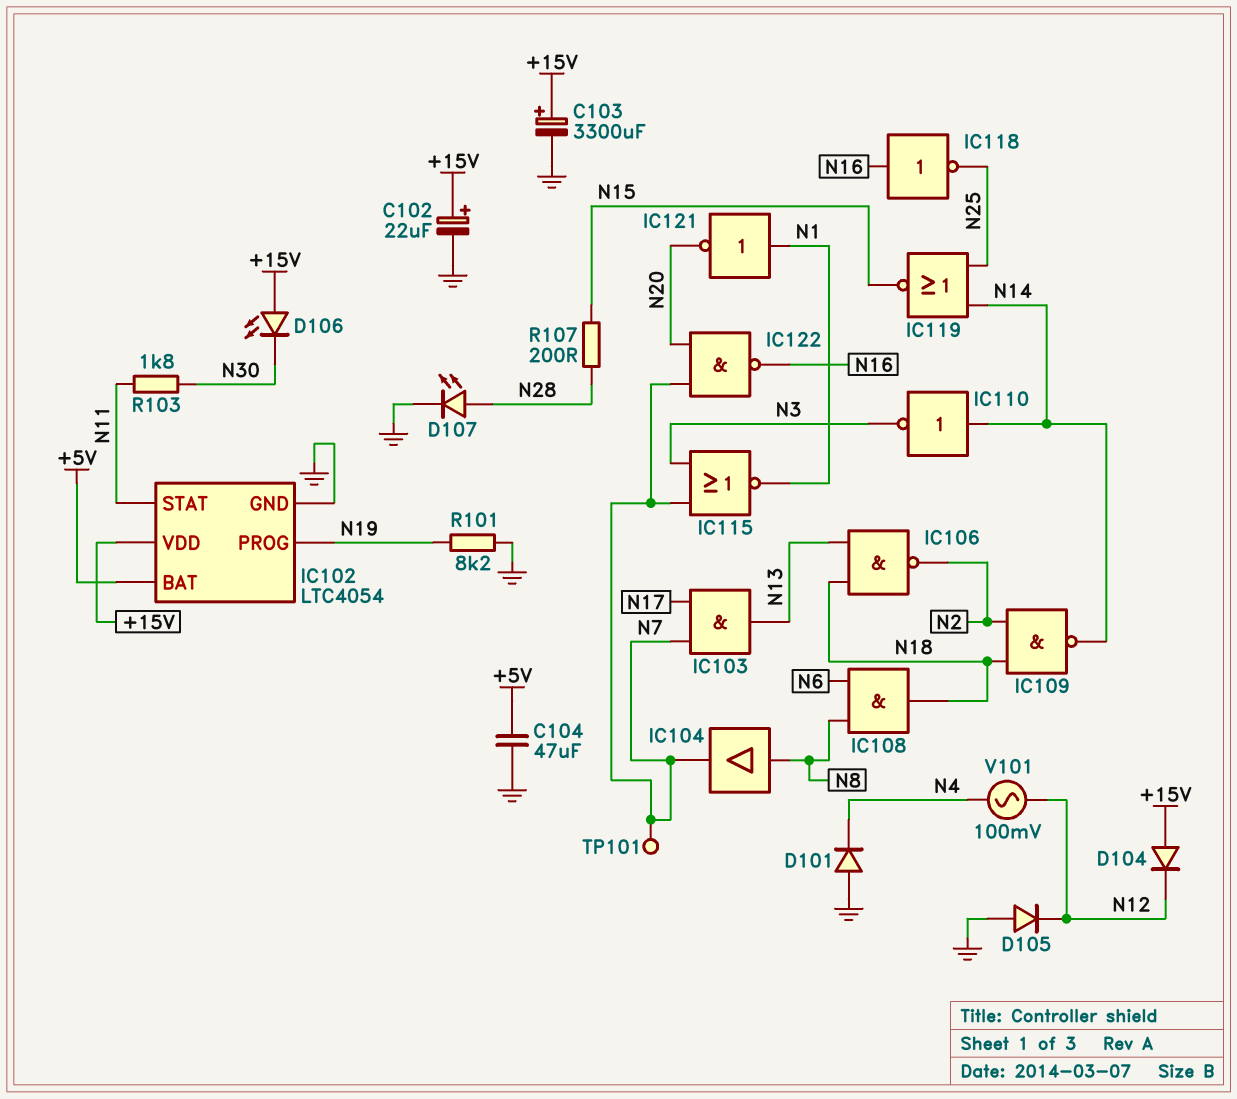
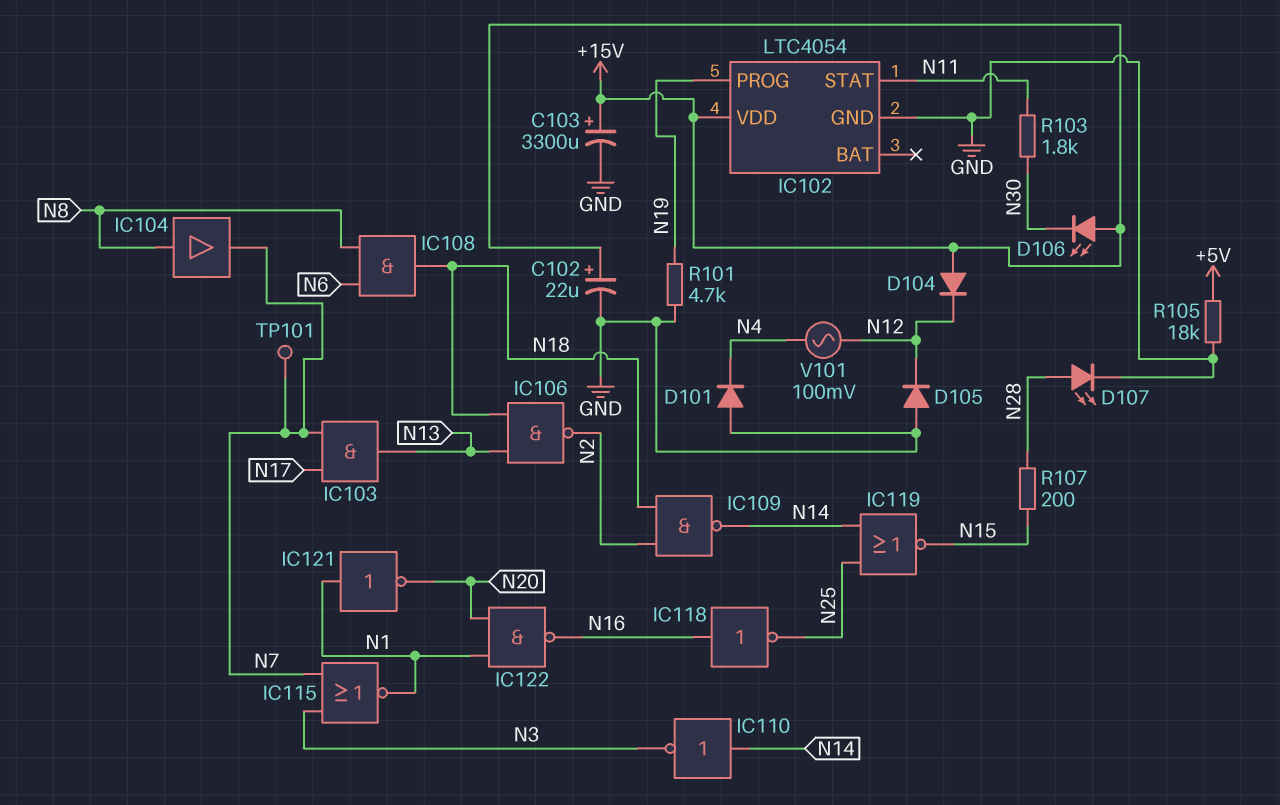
C104: 47uF (+5V, GND) -> none
IC102 pin BAT: +5V -> none
IC122: NAND (in N7, in N20, out N16) -> NAND (in N1, in N20, out N16)
R101: 8.2k (GND, N19) -> 4.7k (GND, N19)
R105: none -> 18k (+5V, GND)

